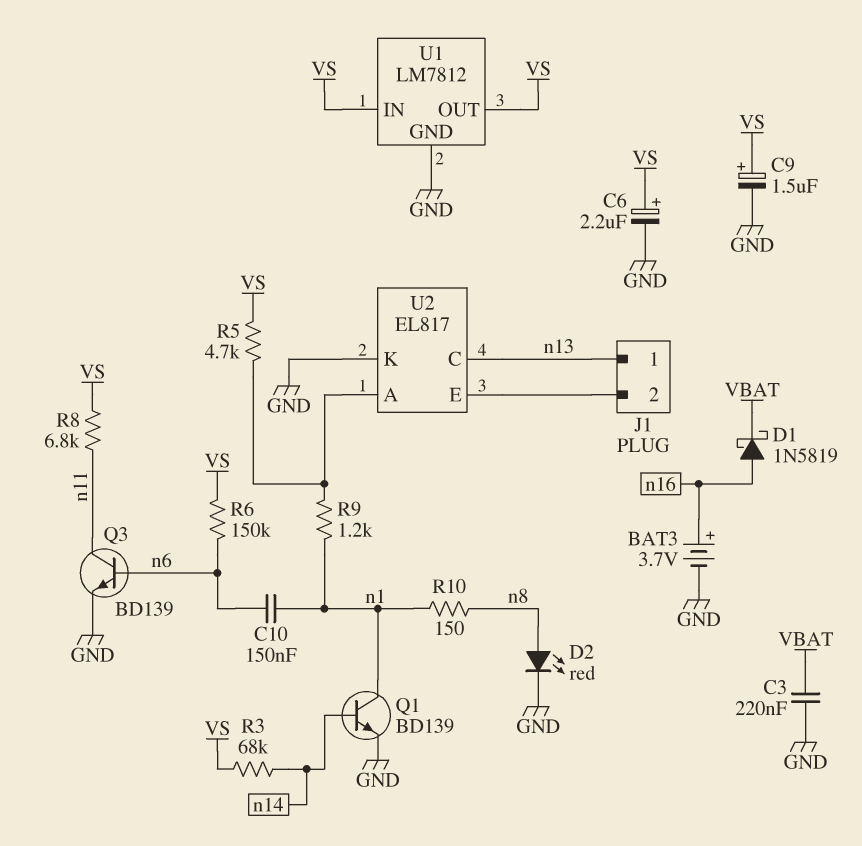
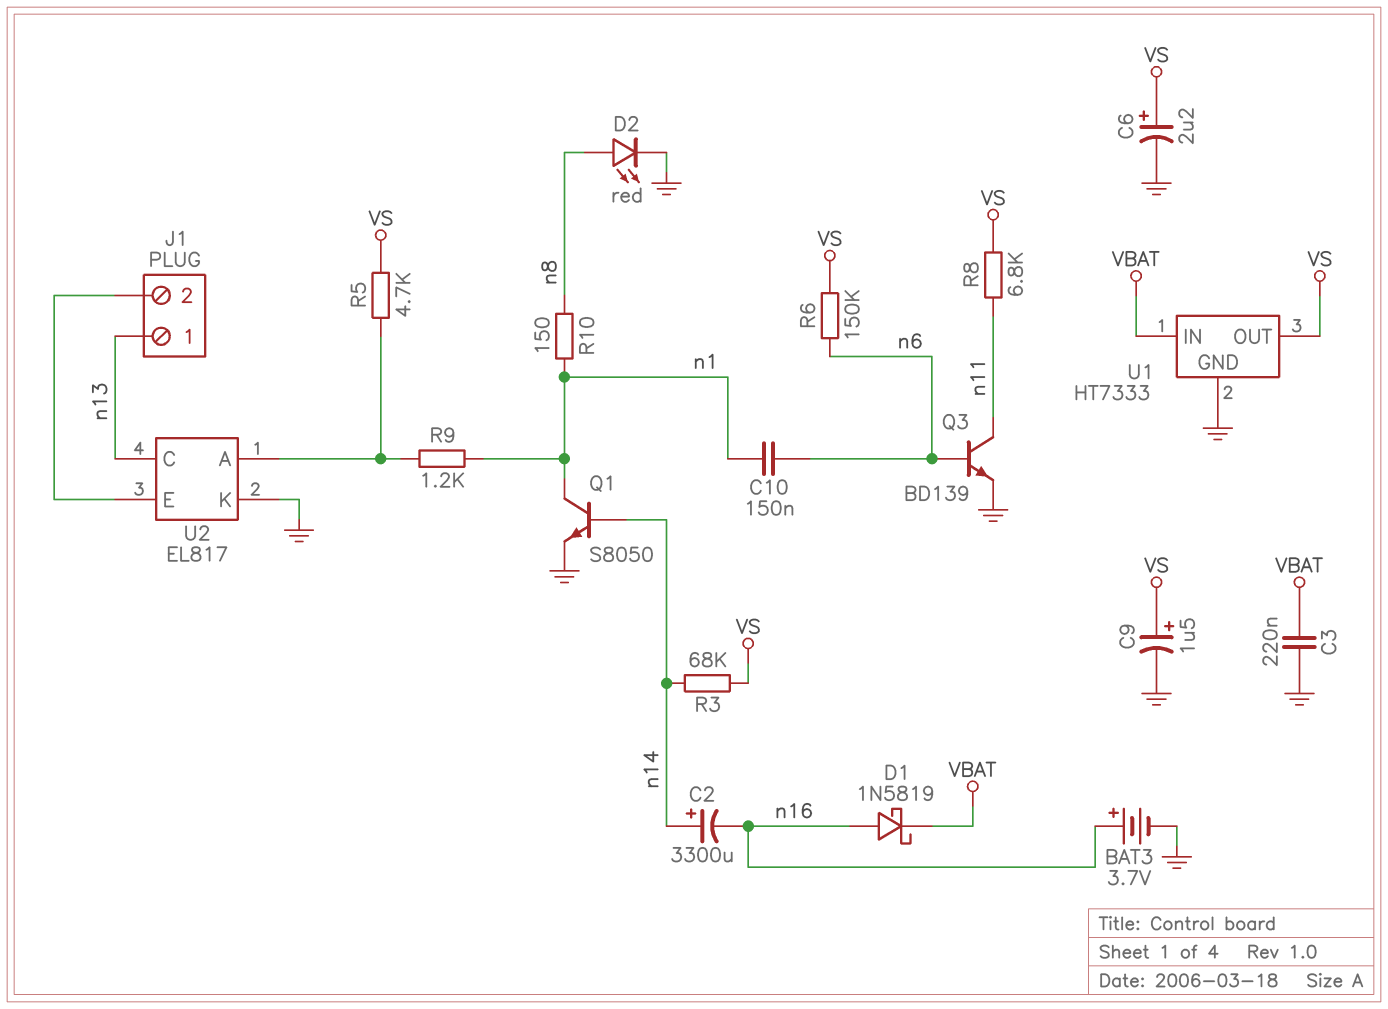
C2: none -> 3300uF (plus n14, minus n16)
Q1: NPN BD139 (B n14, C n1, E GND) -> NPN S8050 (B n14, C n1, E GND)
U1: LM7812 -> HT7333
U1 pin IN: VS -> VBAT

